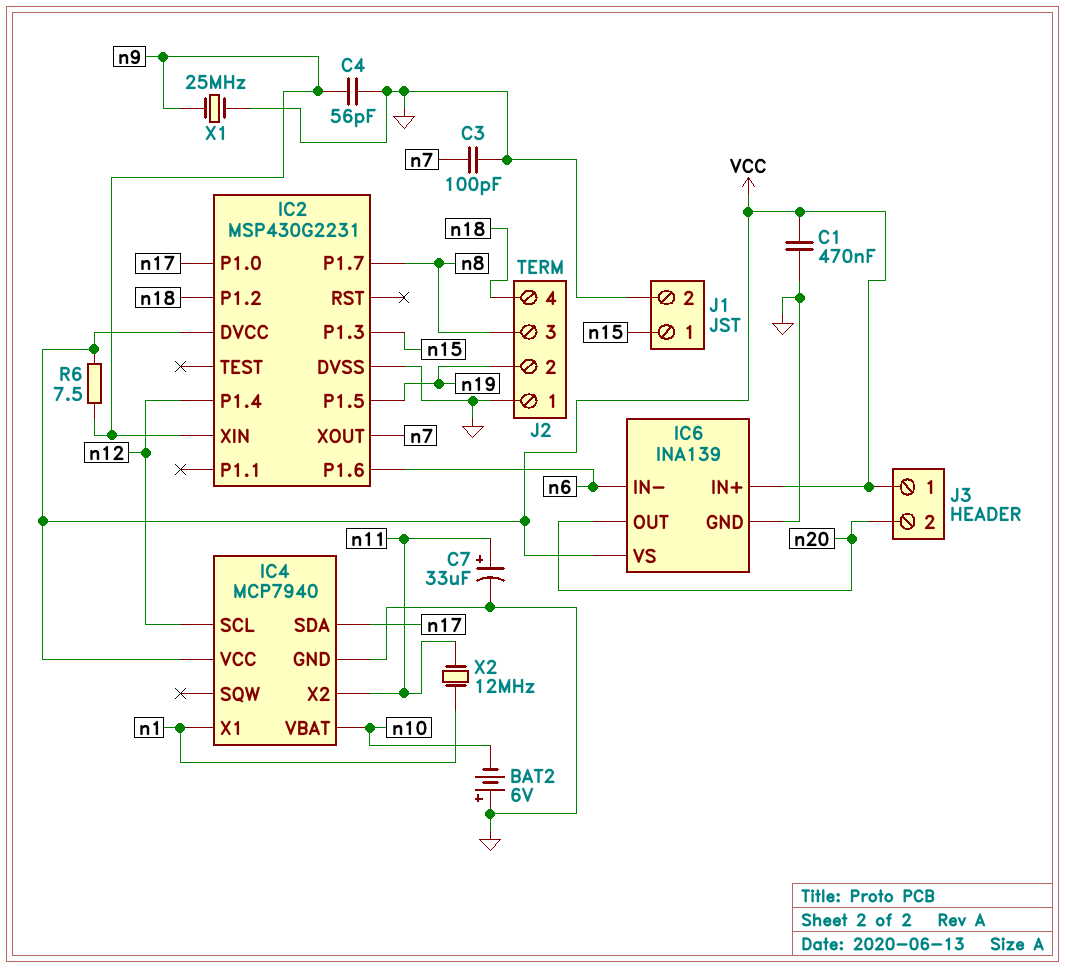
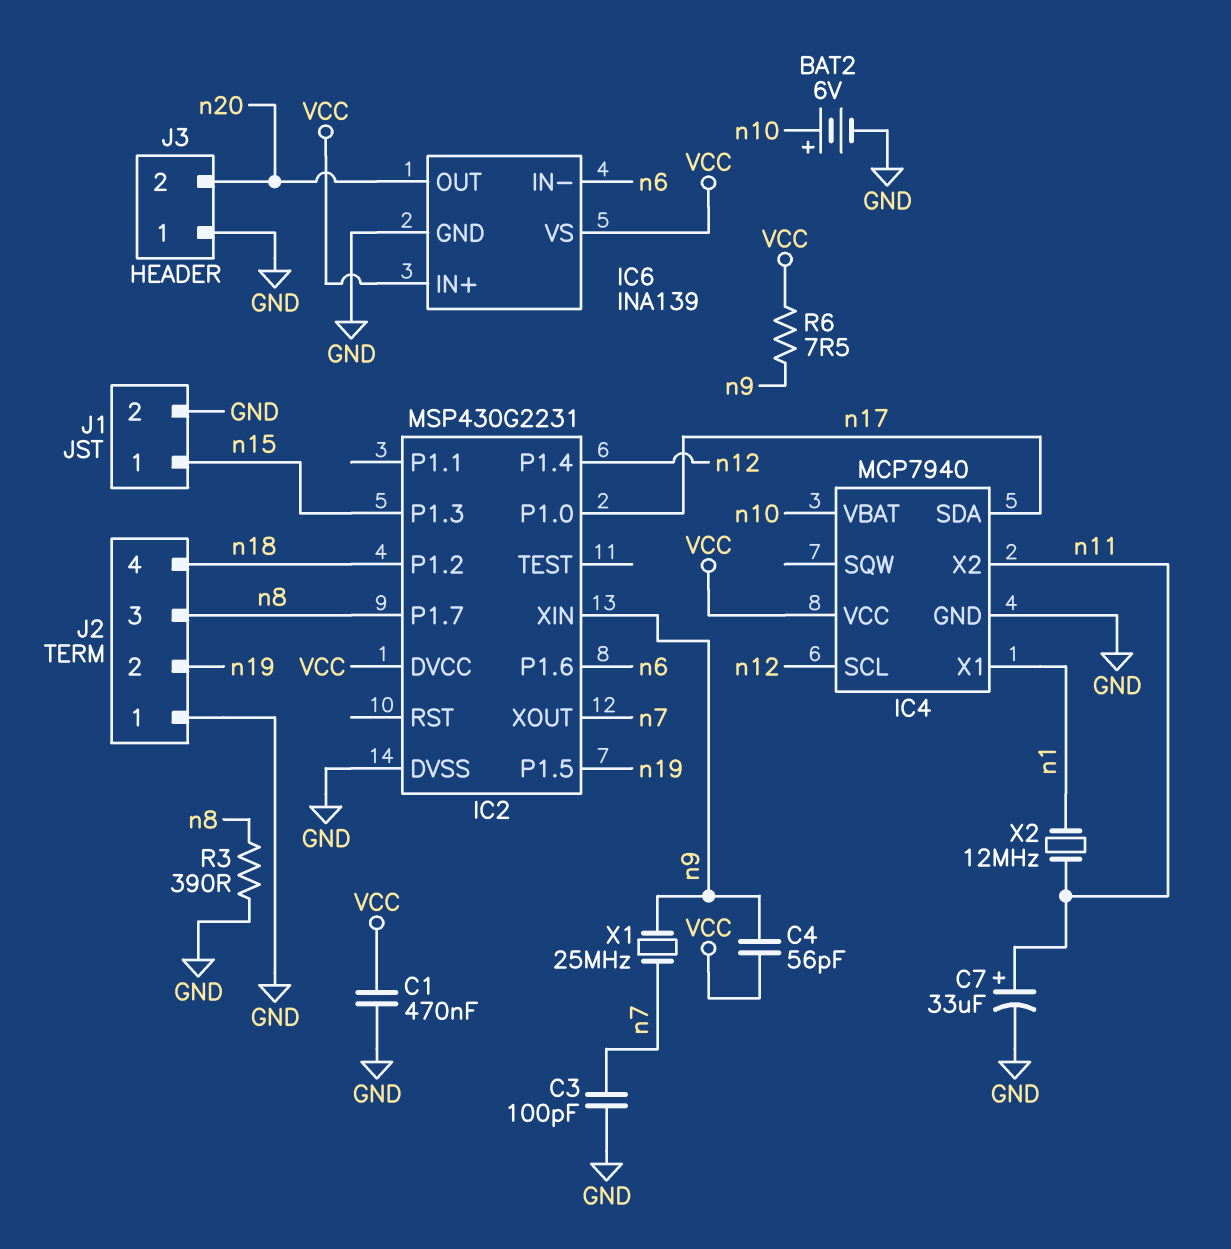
BAT2: 6V (plus GND, minus n10) -> 6V (plus n10, minus GND)
C4: 56pF (GND, n9) -> 56pF (VCC, n9)
J3 pin 1: VCC -> GND
R3: none -> 390 (GND, n8)
X1: 25MHz (GND, n9) -> 25MHz (n7, n9)

